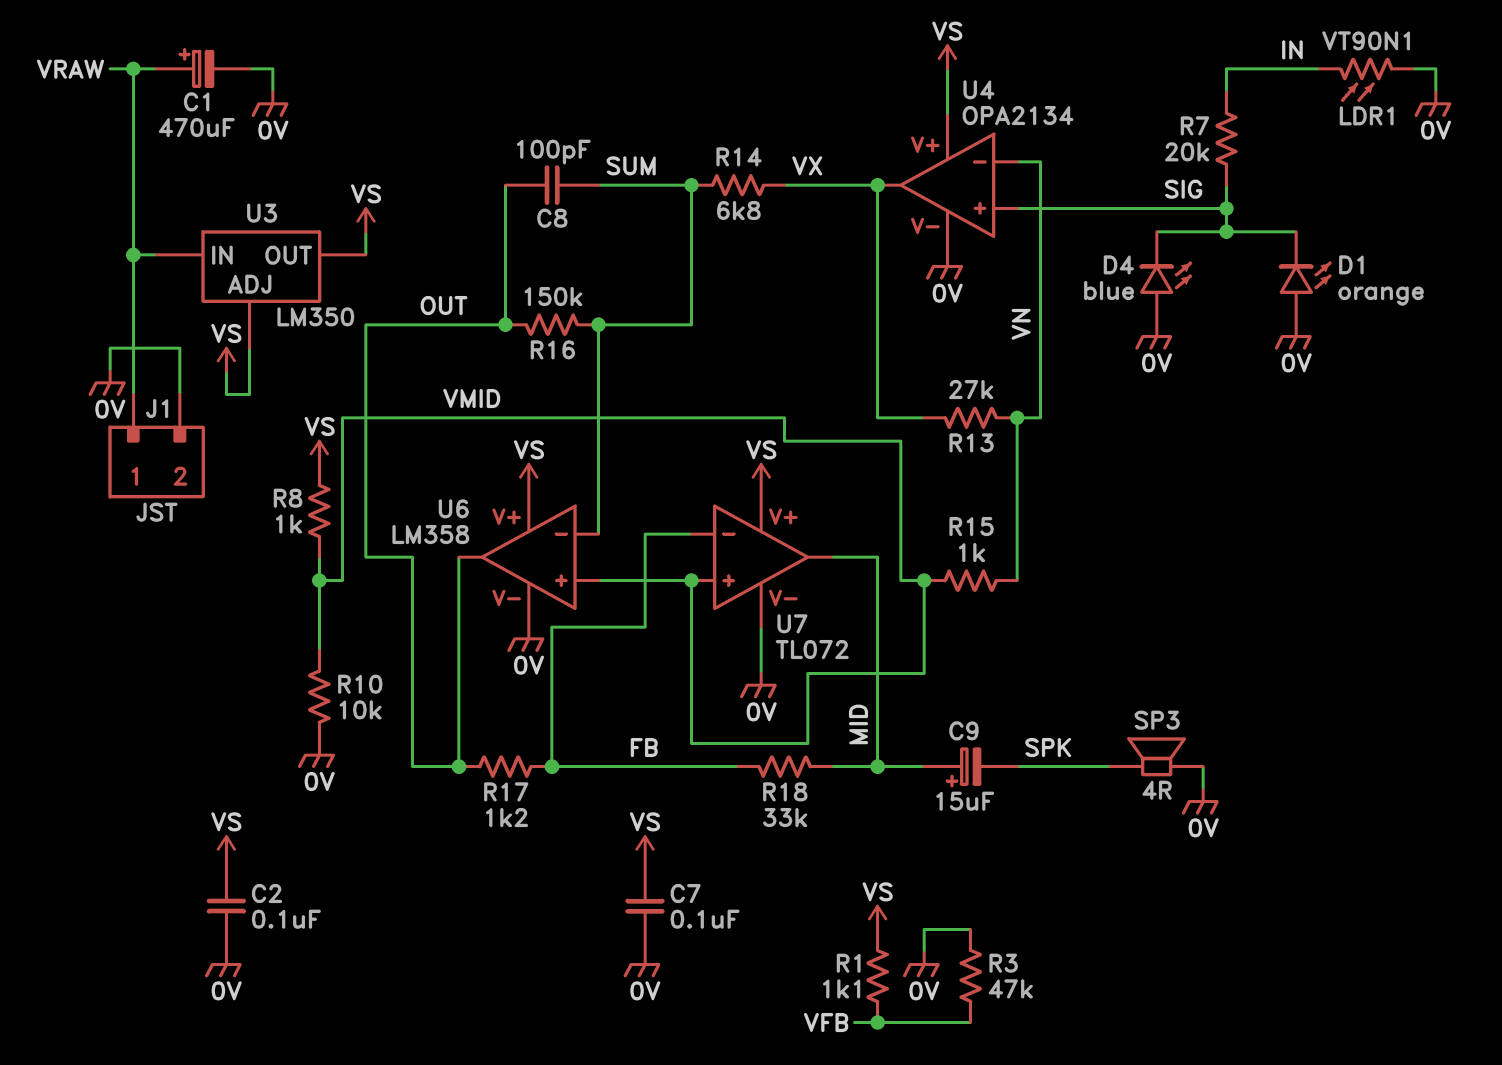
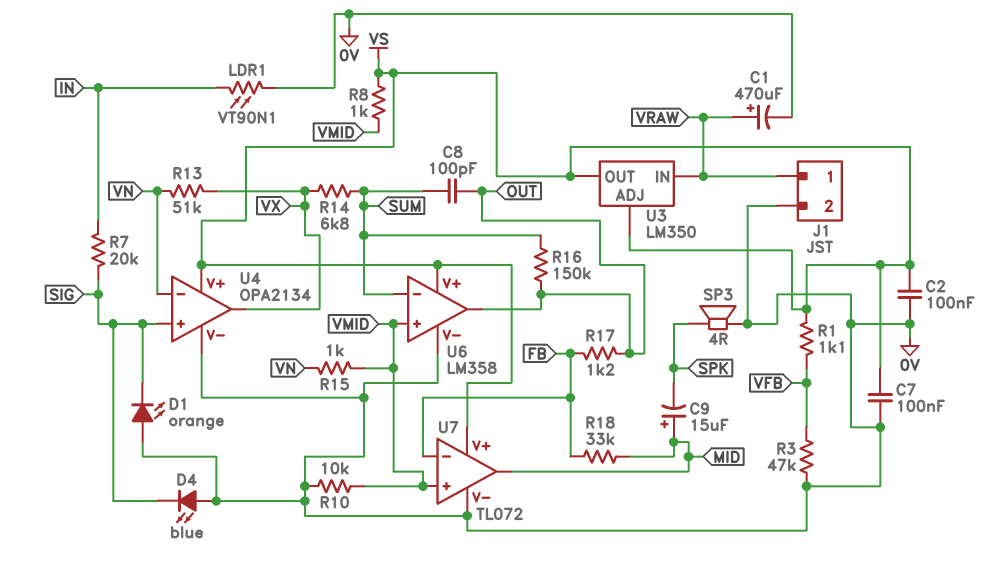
R13: 27k (VN, VX) -> 51k (VN, VX)

